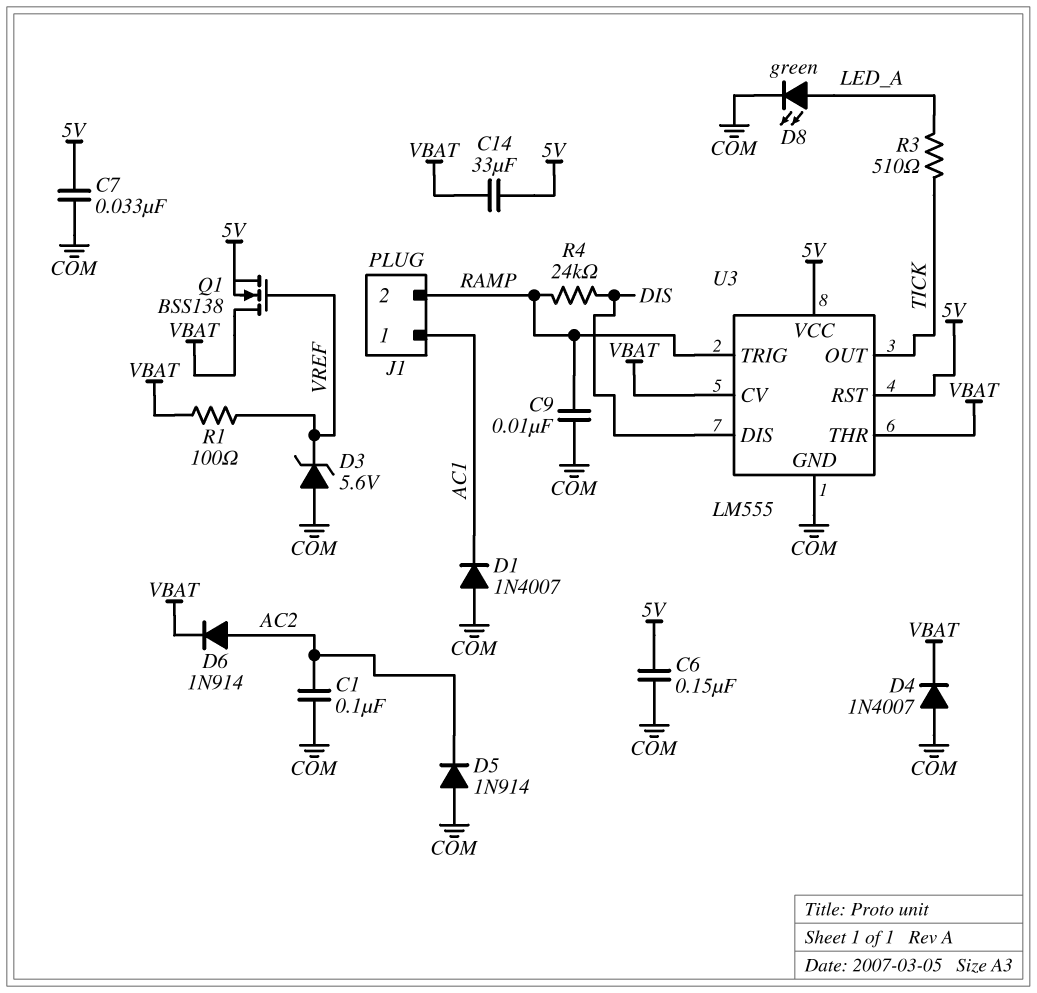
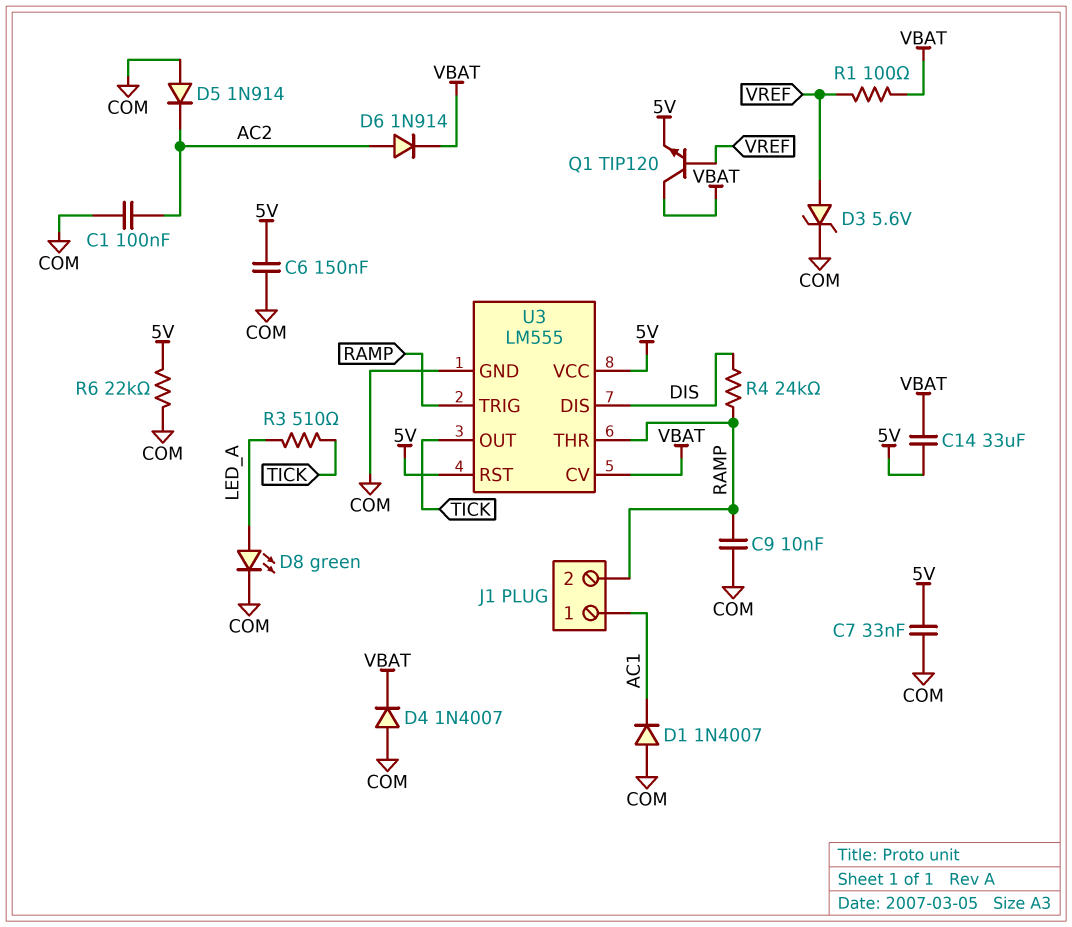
D3: zener 5.6V (A COM, K VREF) -> zener 5.6V (A VREF, K COM)
Q1: NMOS BSS138 (G VREF, D VBAT, S 5V) -> NPN TIP120 (B VREF, C VBAT, E 5V)
R6: none -> 22k (5V, COM)
U3 pin THR: VBAT -> RAMP

